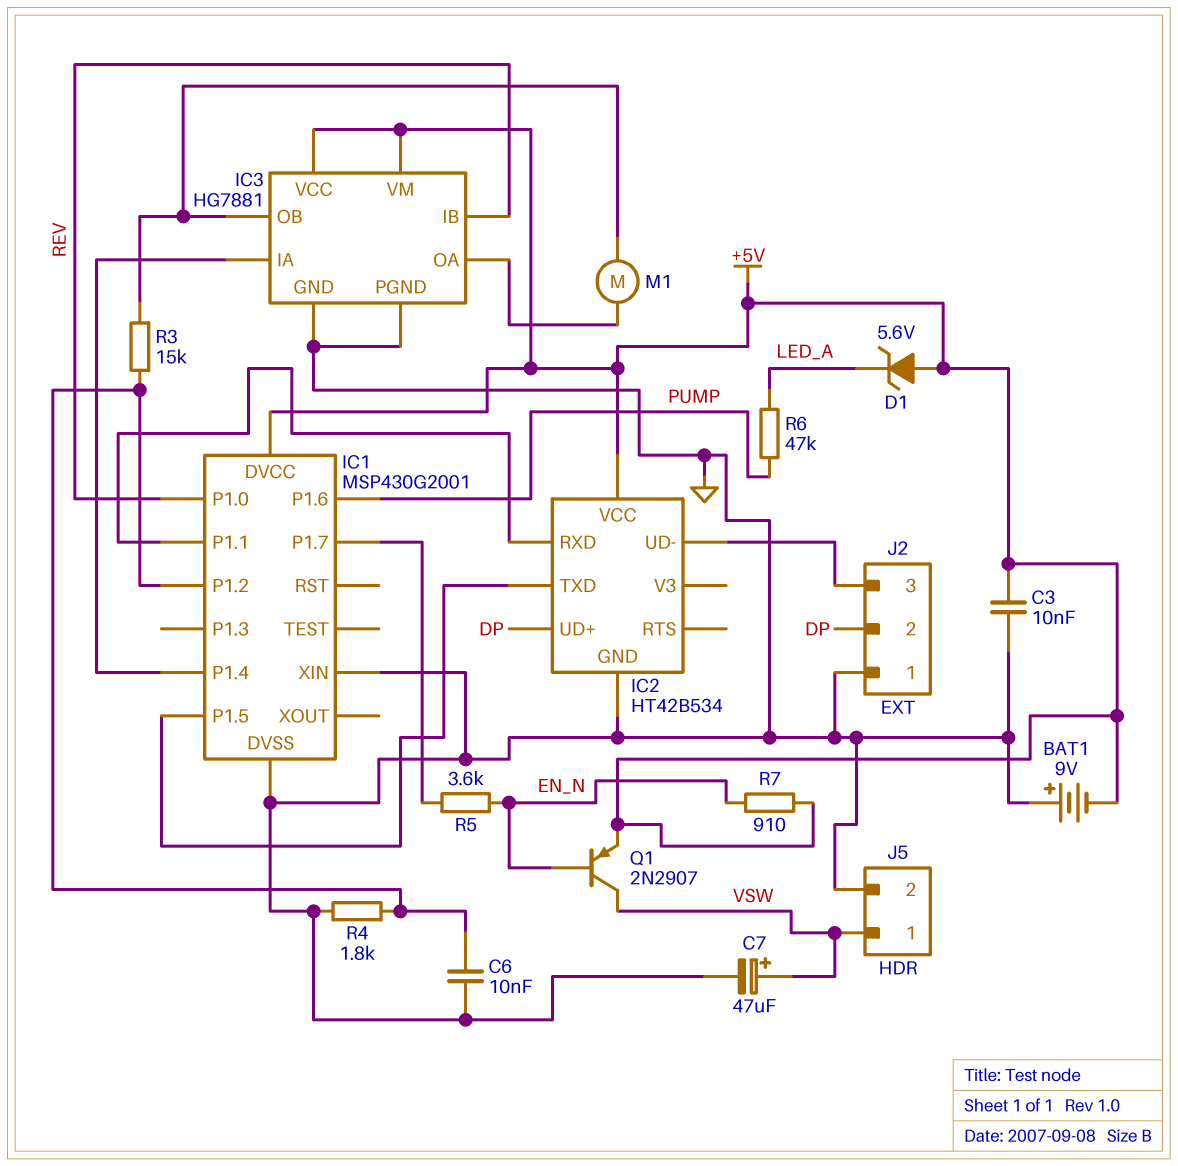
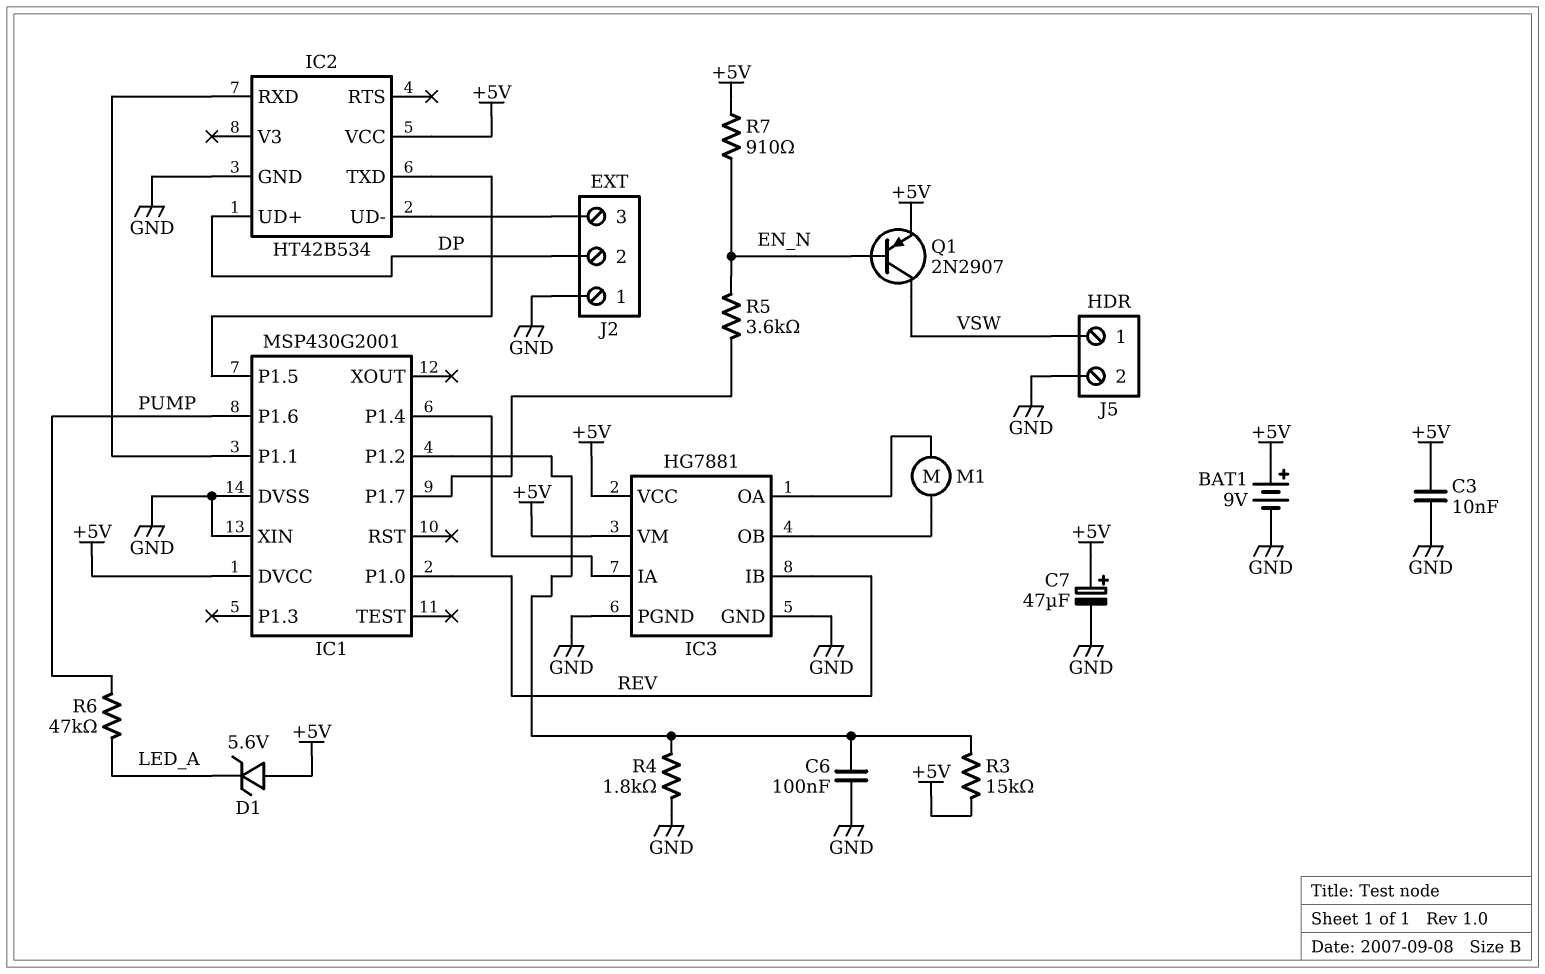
BAT1: 9V (plus GND, minus +5V) -> 9V (plus +5V, minus GND)
C6: 10nF (GND, IC1/P1.2) -> 100nF (GND, IC1/P1.2)
C7: 47uF (plus VSW, minus GND) -> 47uF (plus +5V, minus GND)
R3: 15k (IC1/P1.2, IC3/OB) -> 15k (+5V, IC1/P1.2)

